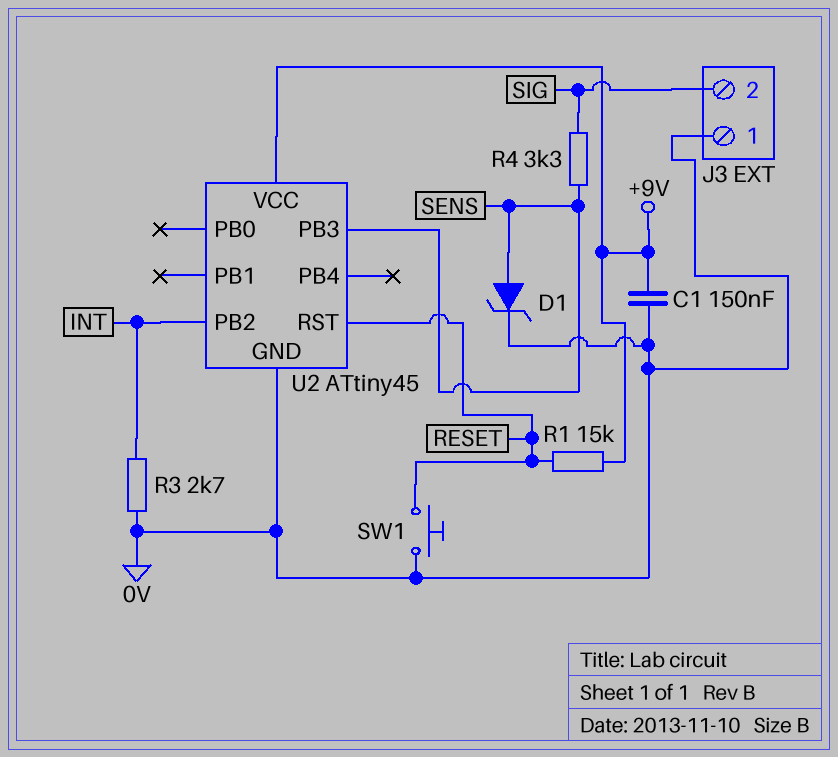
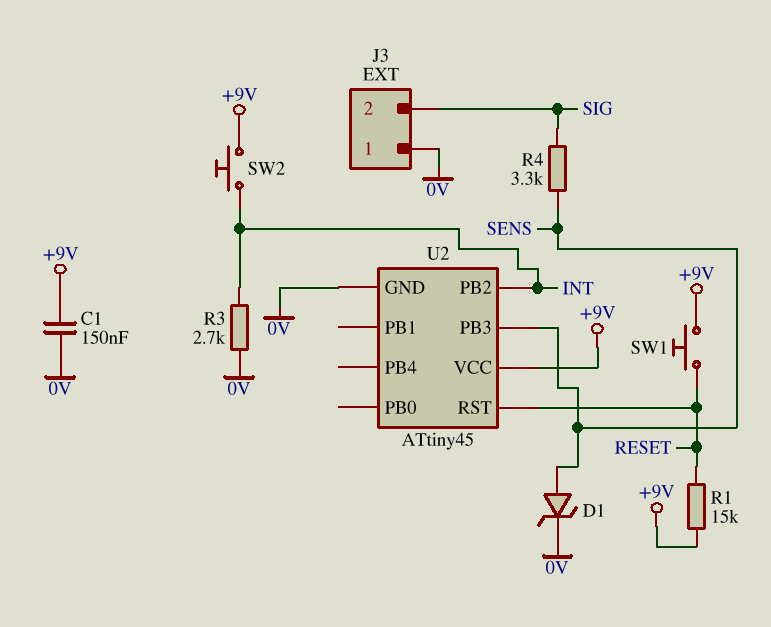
SW1: button (0V, RESET) -> button (+9V, RESET)
SW2: none -> button (+9V, INT)

